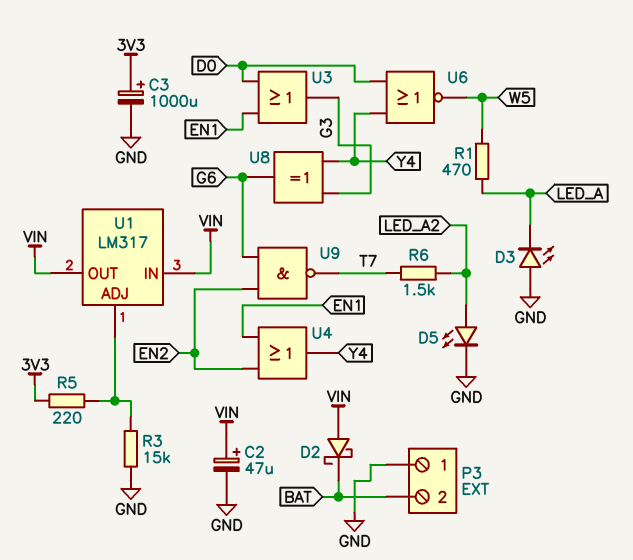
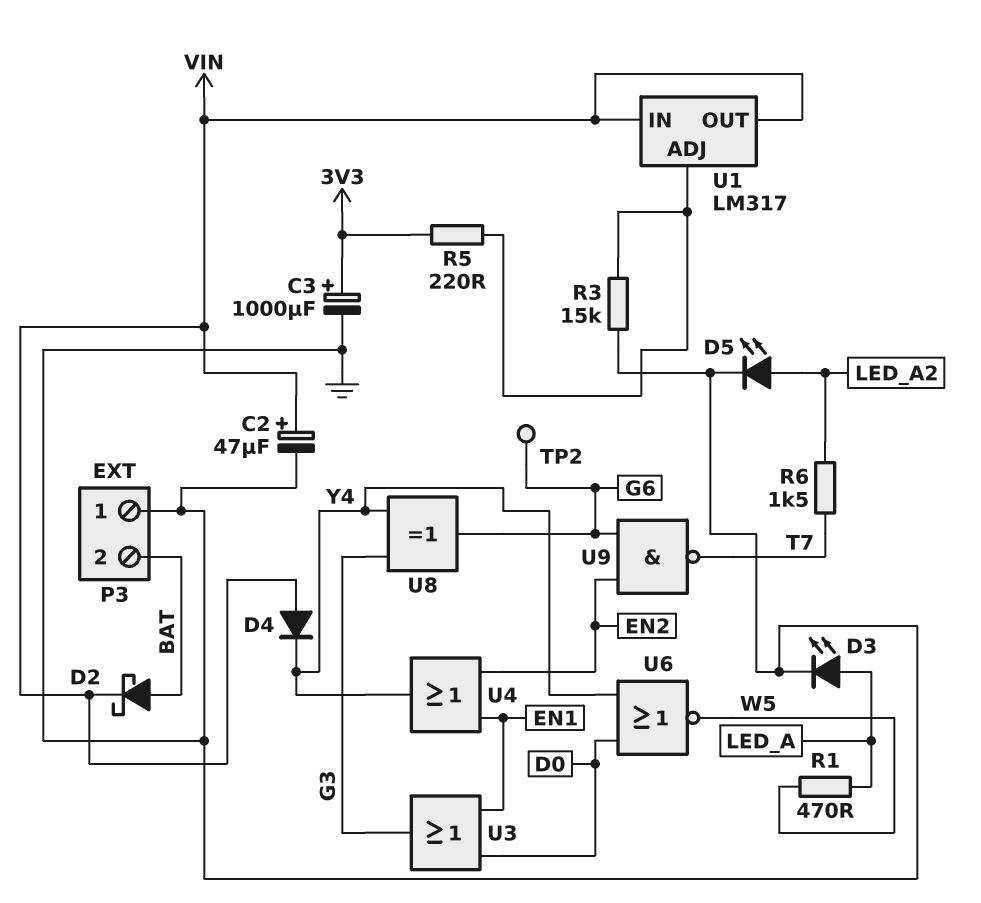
D2: schottky (A VIN, K BAT) -> schottky (A BAT, K VIN)
D3: LED (A GND, K LED_A) -> LED (A LED_A, K GND)
D4: none -> diode (A VIN, K Y4)
TP2: none -> test point (G6)

